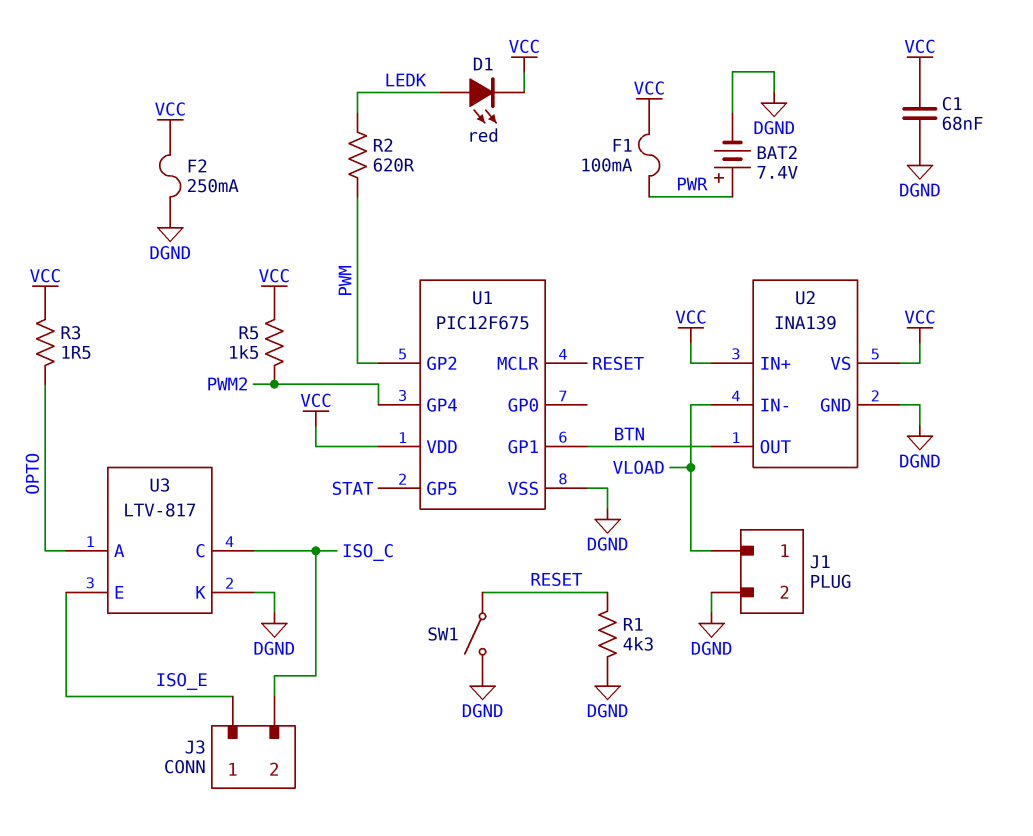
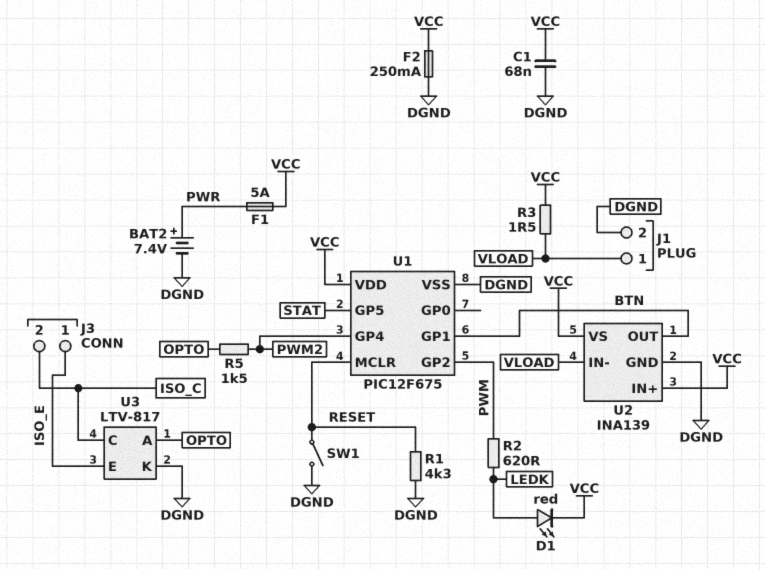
F1: 100mA (PWR, VCC) -> 5A (PWR, VCC)
R3: 1.5 (OPTO, VCC) -> 1.5 (VCC, VLOAD)
R5: 1.5k (PWM2, VCC) -> 1.5k (OPTO, PWM2)

